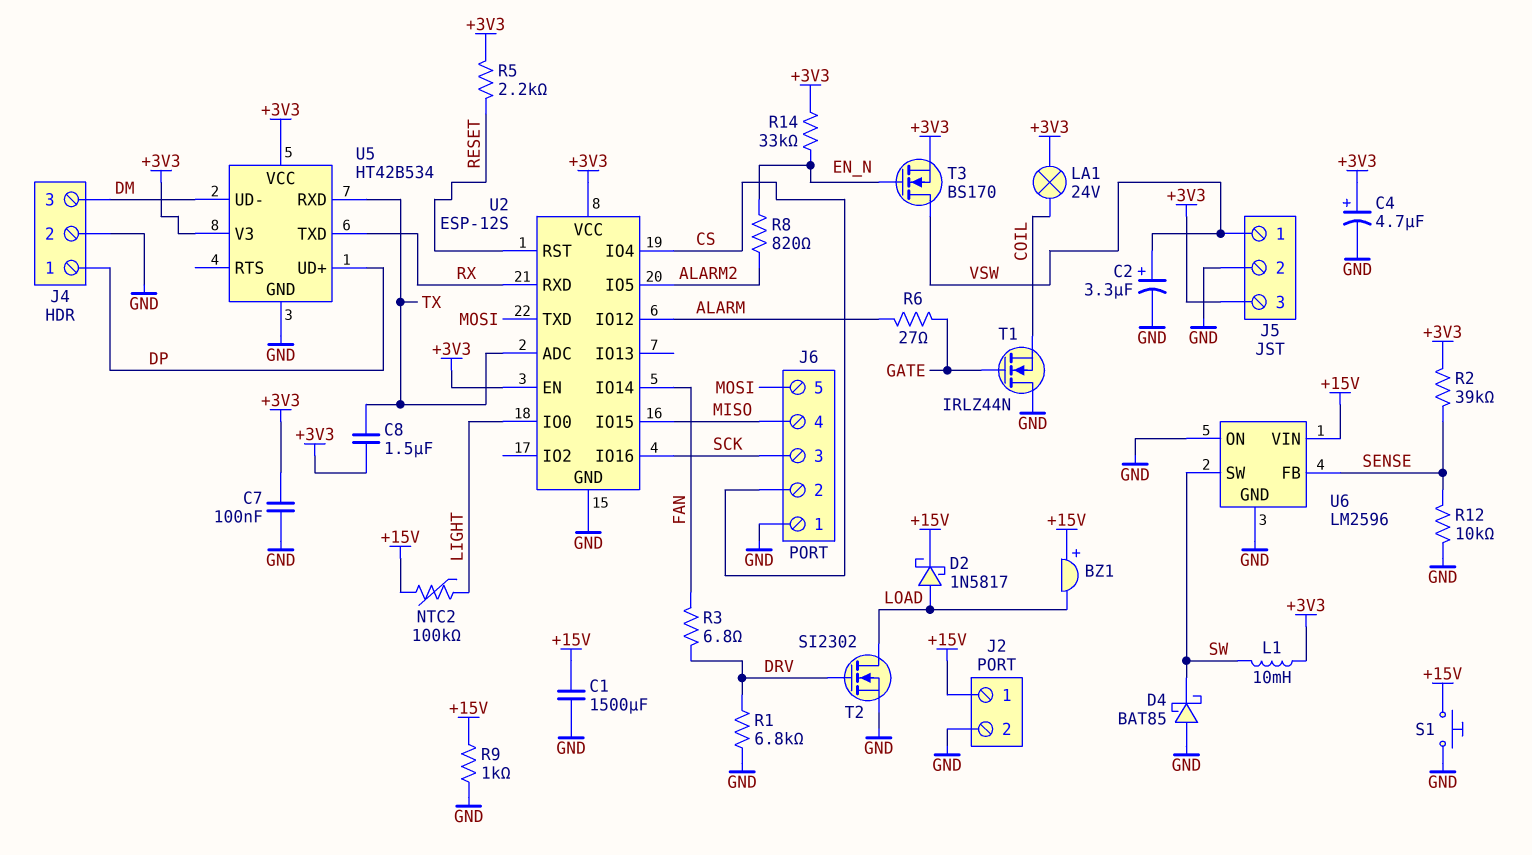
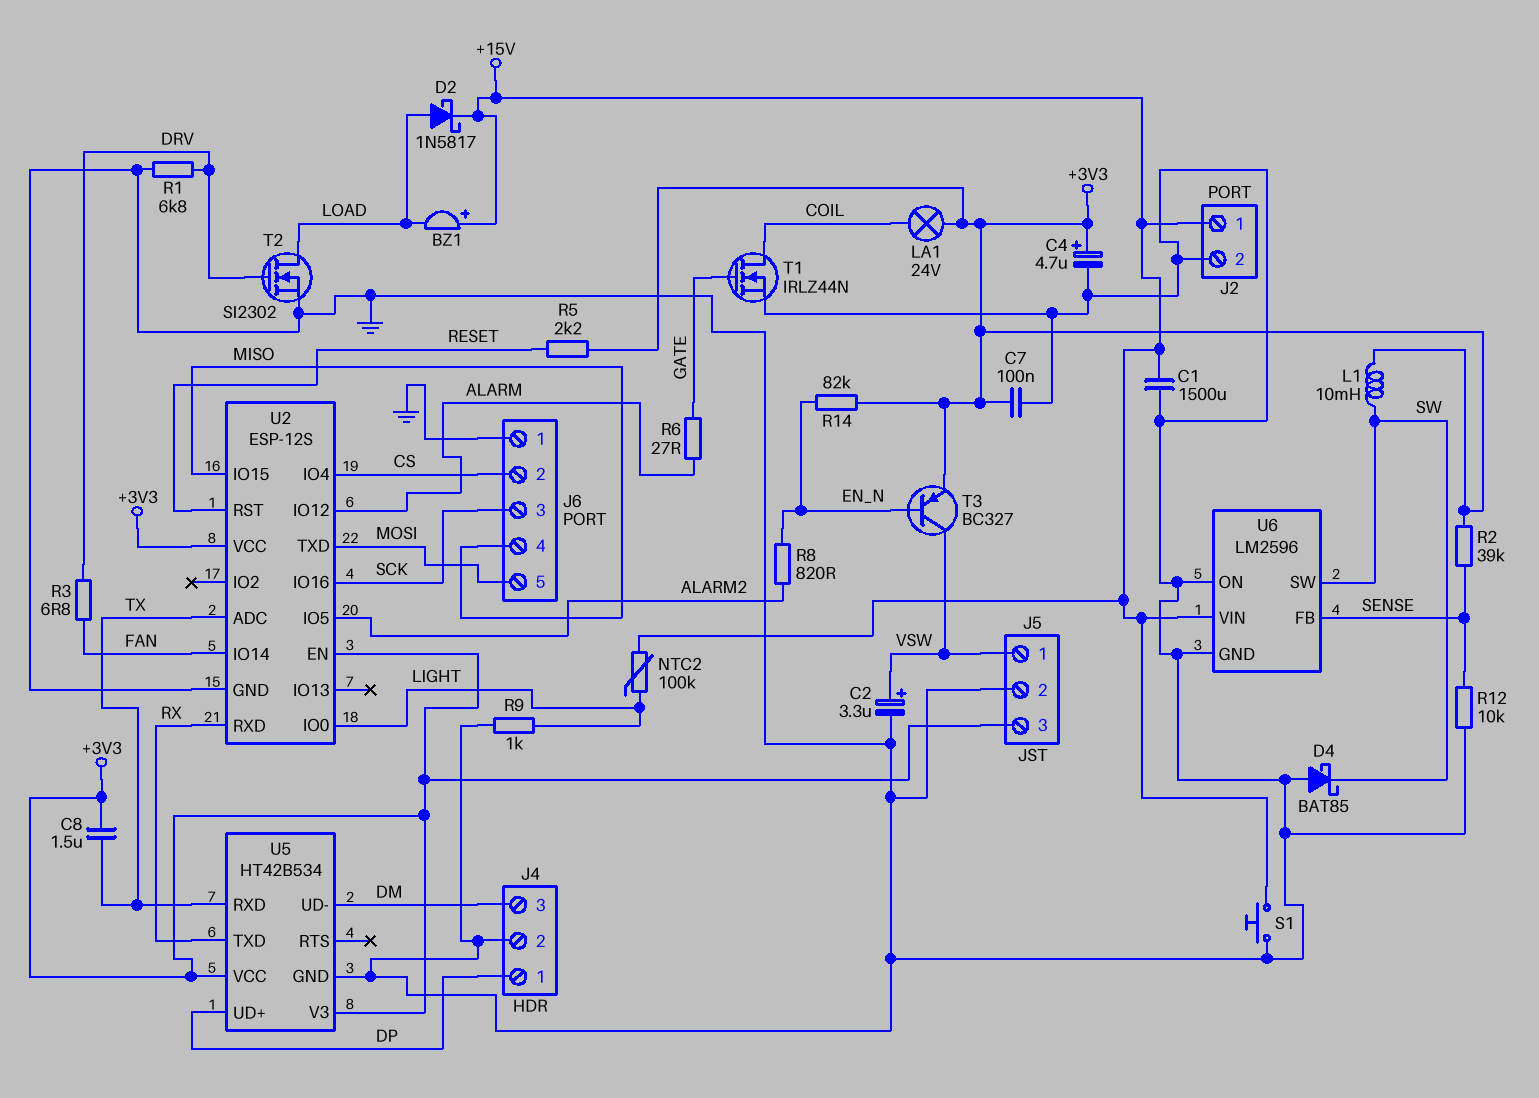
R9: 1k (+15V, GND) -> 1k (GND, LIGHT)
R14: 33k (+3V3, EN_N) -> 82k (+3V3, EN_N)
T1: NMOS IRLZ44N (G GATE, D GND, S COIL) -> NMOS IRLZ44N (G GATE, D COIL, S GND)
T3: NMOS BS170 (G EN_N, D VSW, S +3V3) -> PNP BC327 (B EN_N, C VSW, E +3V3)

